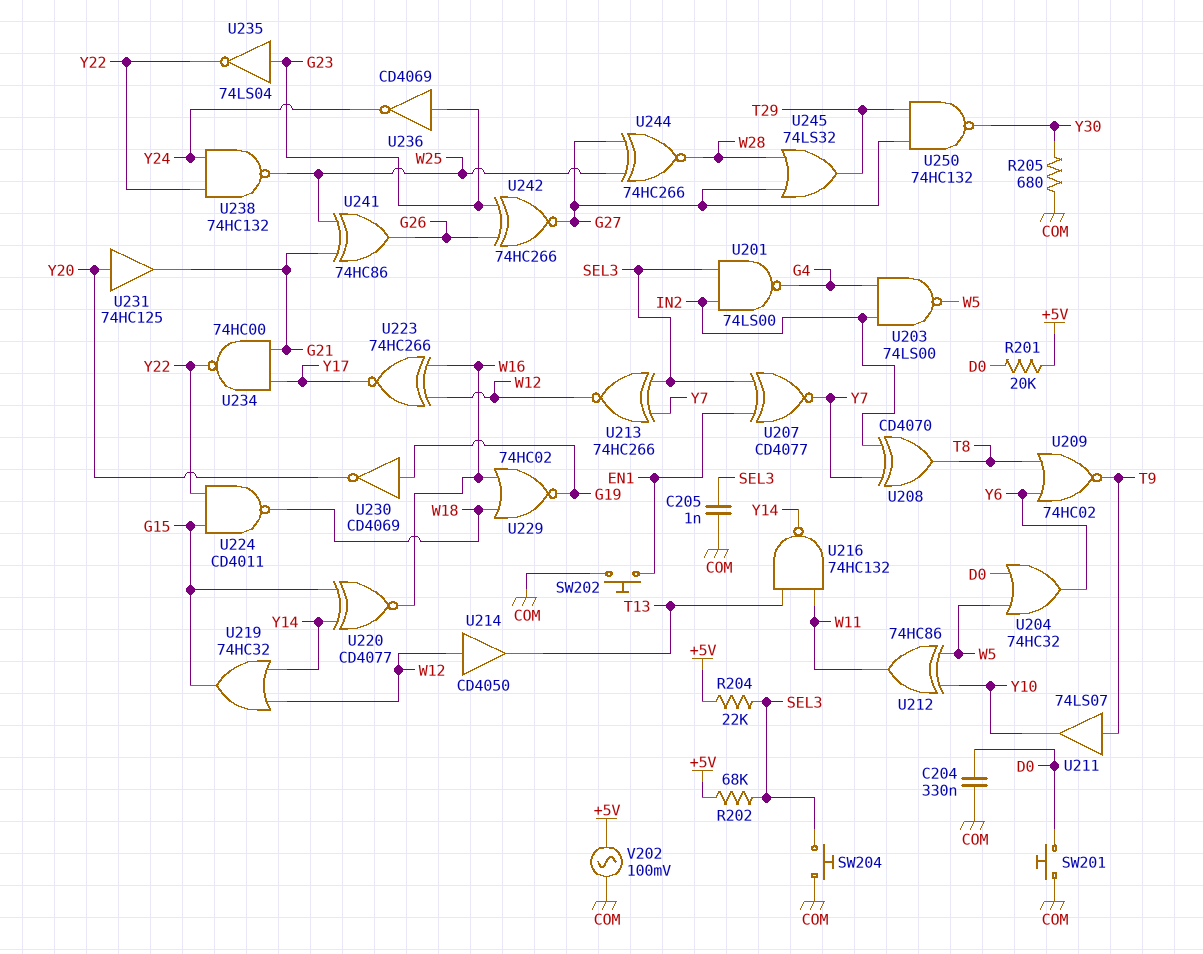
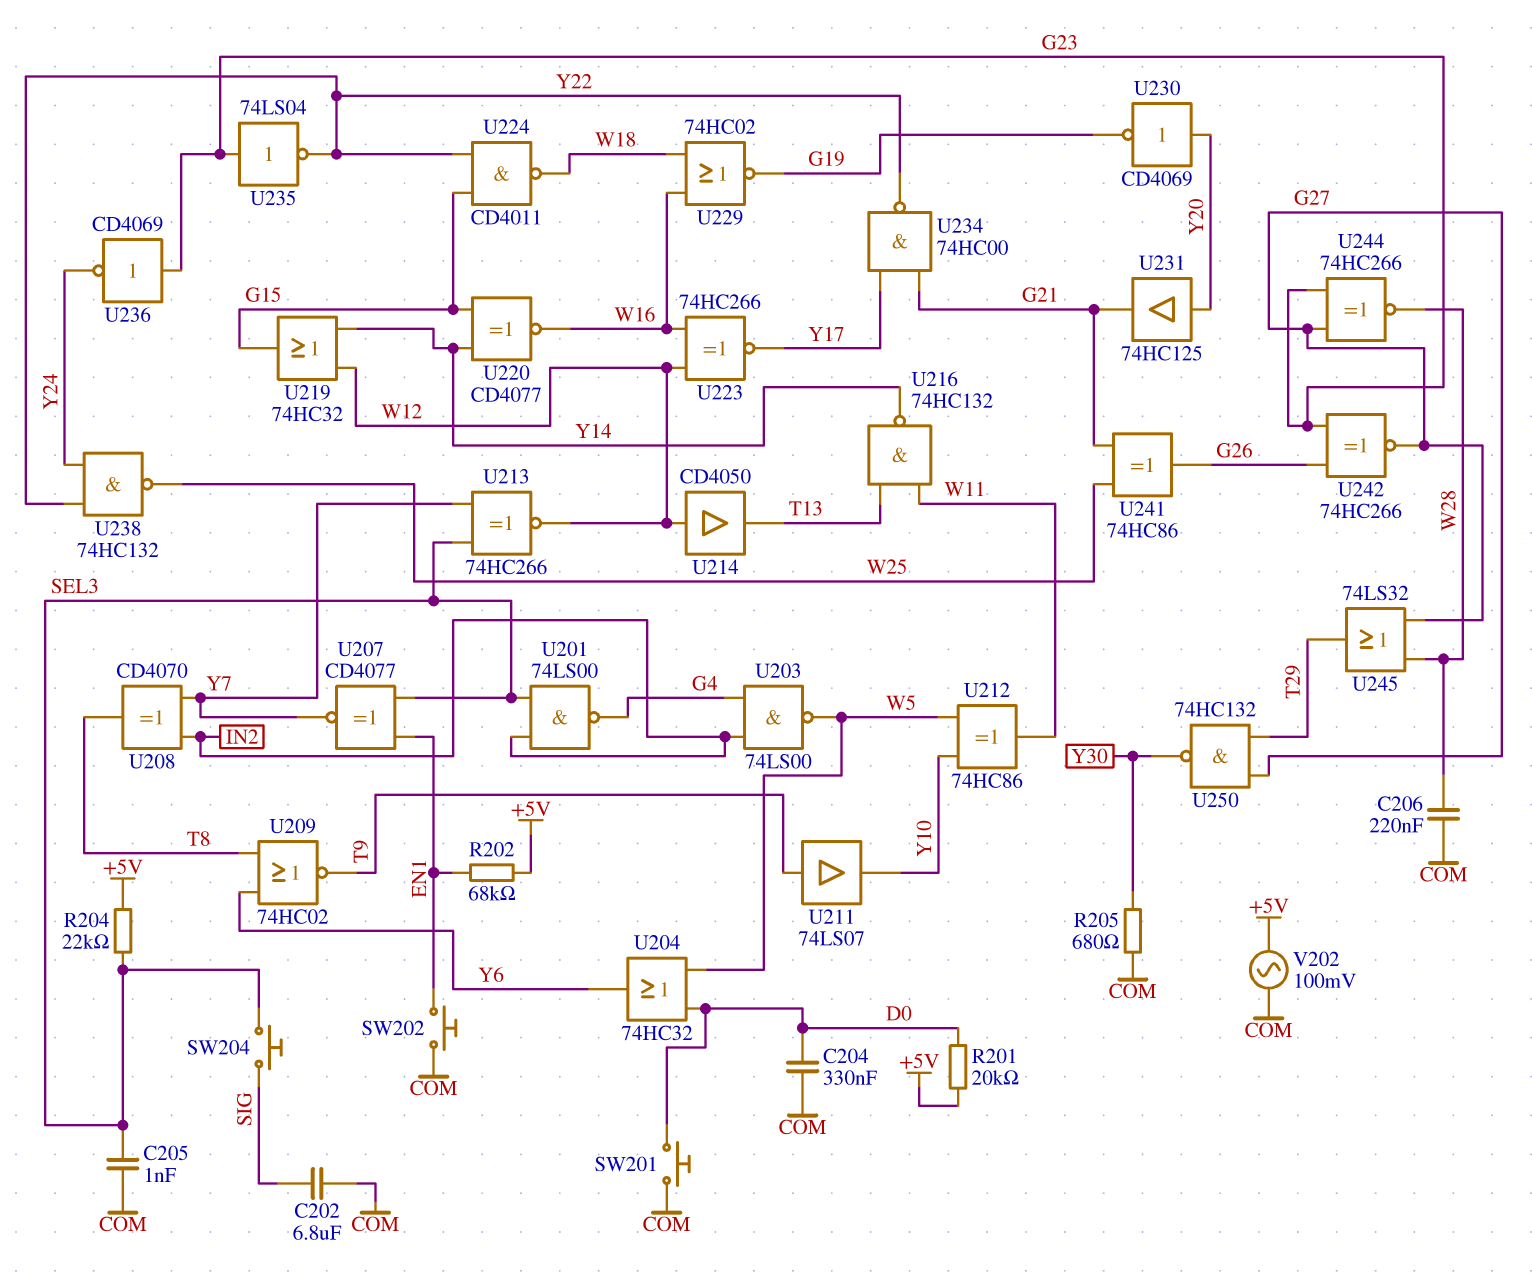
C202: none -> 6.8uF (COM, SIG)
C206: none -> 220nF (COM, W28)
R202: 68k (+5V, SEL3) -> 68k (+5V, EN1)
SW204: button (COM, SEL3) -> button (SEL3, SIG)
U230: NOT CD4069 (in G19, out Y20) -> NOT CD4069 (in Y20, out G19)
U244: XNOR 74HC266 (in G27, in W25, out W28) -> XNOR 74HC266 (in G23, in G27, out W28)

